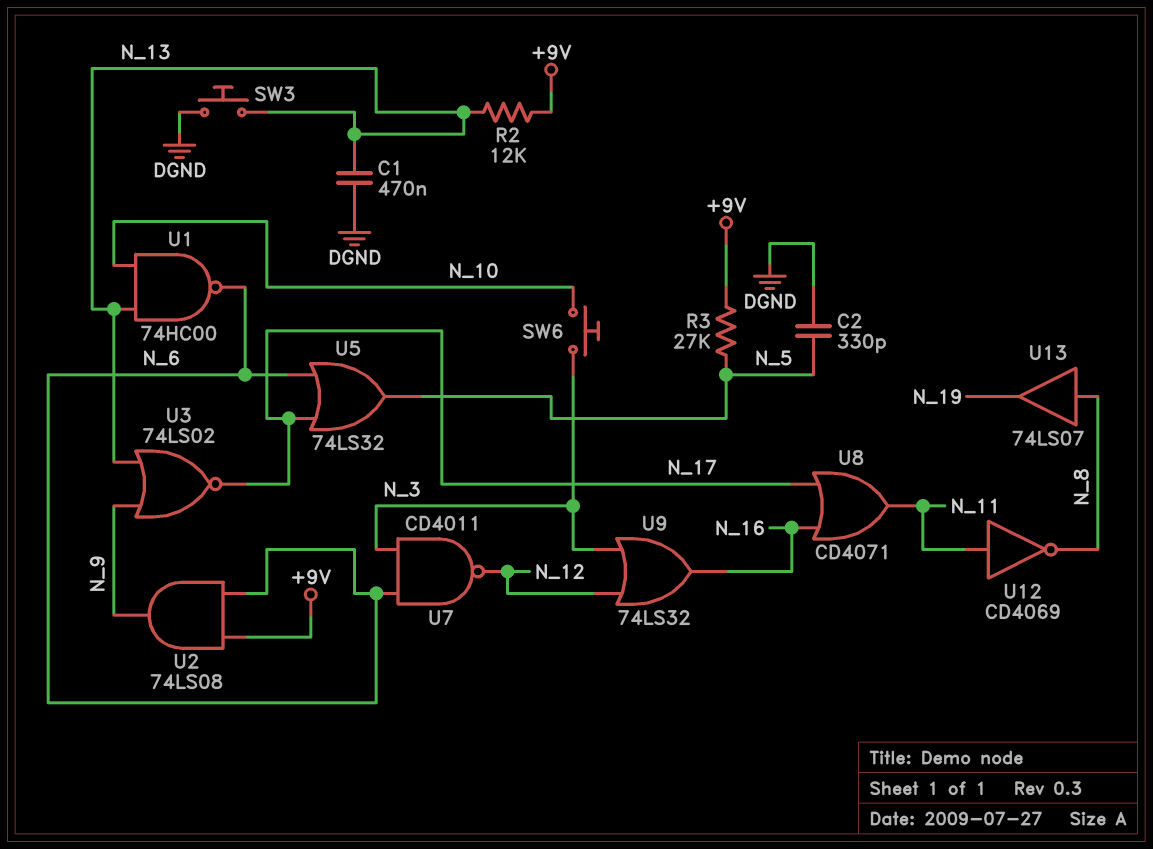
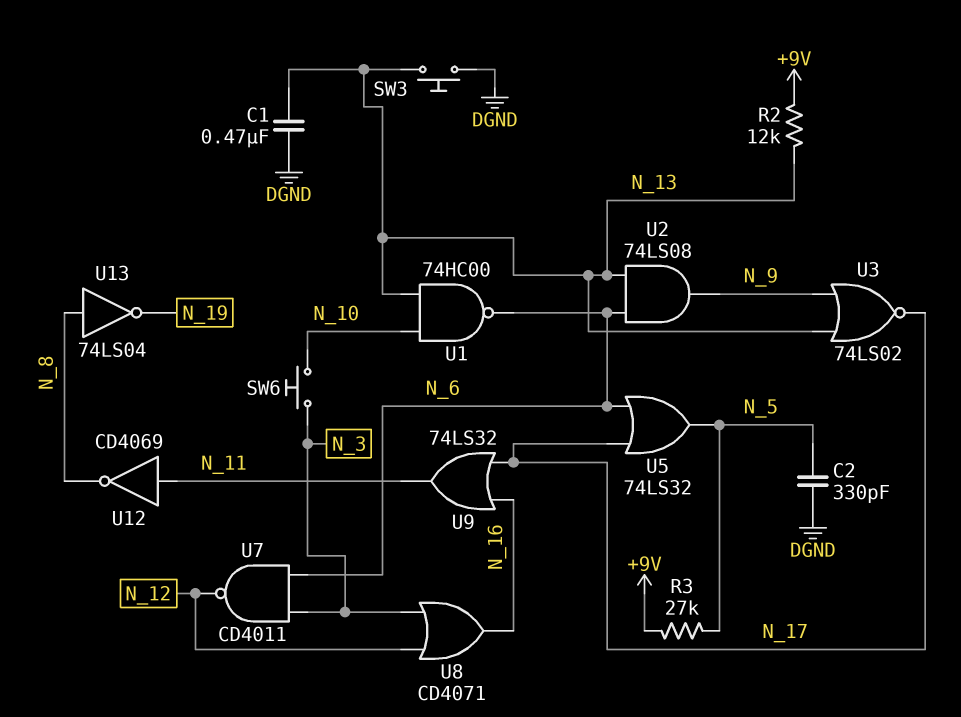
U2: AND 74LS08 (in +9V, in N_6, out N_9) -> AND 74LS08 (in N_6, in N_13, out N_9)
U8: OR CD4071 (in N_16, in N_17, out N_11) -> OR CD4071 (in N_3, in N_12, out N_16)
U9: OR 74LS32 (in N_3, in N_12, out N_16) -> OR 74LS32 (in N_16, in N_17, out N_11)
U13: buffer 74LS07 (in N_8, out N_19) -> NOT 74LS04 (in N_8, out N_19)

